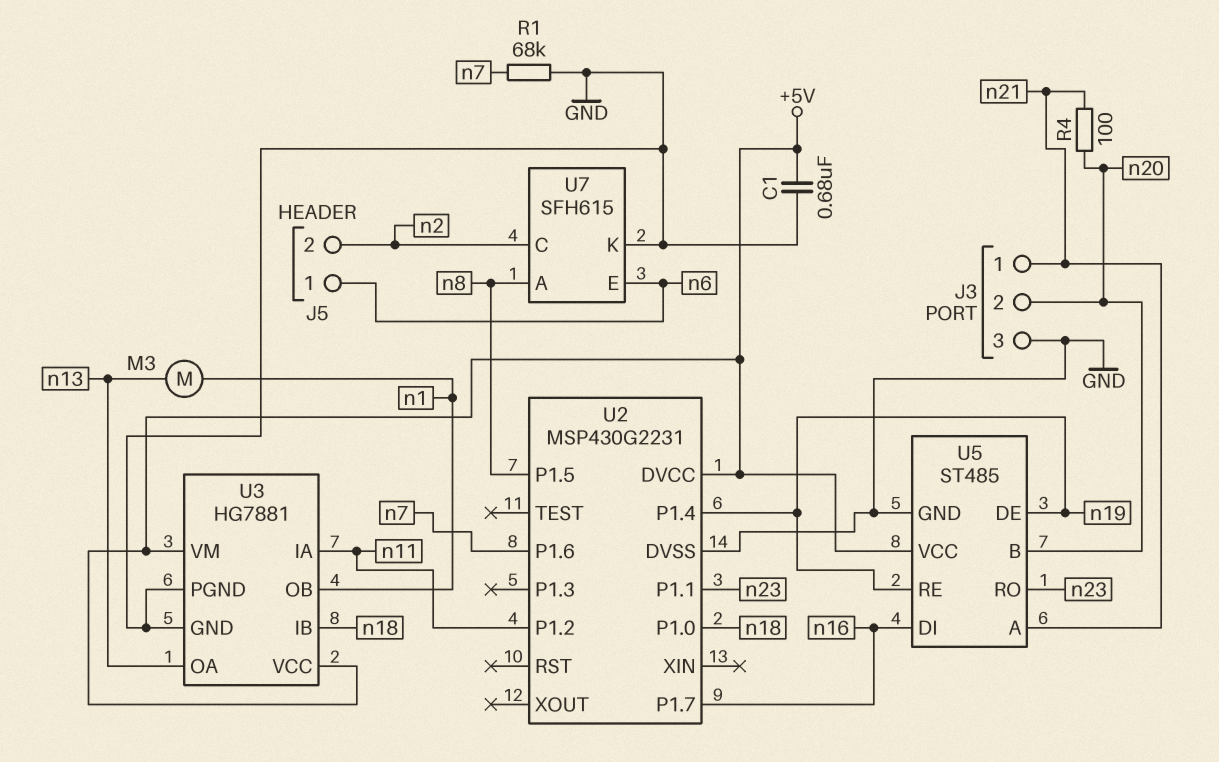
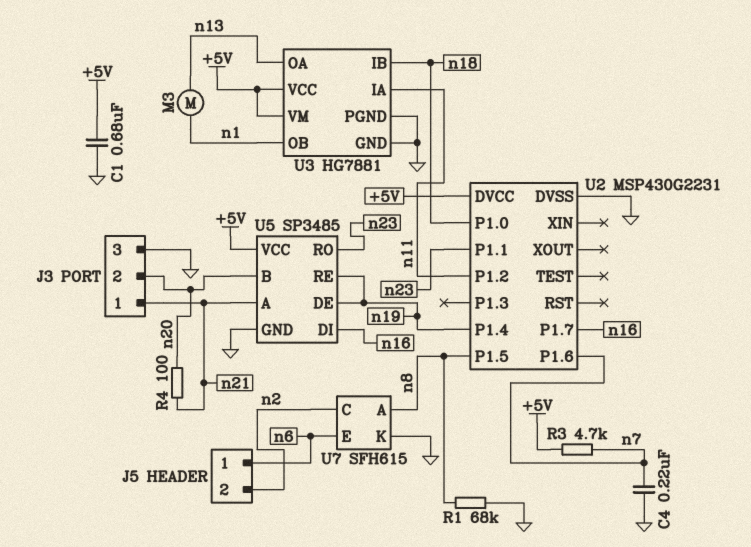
C4: none -> 220nF (GND, n7)
R1: 68k (GND, n7) -> 68k (GND, n8)
R3: none -> 4.7k (+5V, n7)
U5: ST485 -> SP3485

